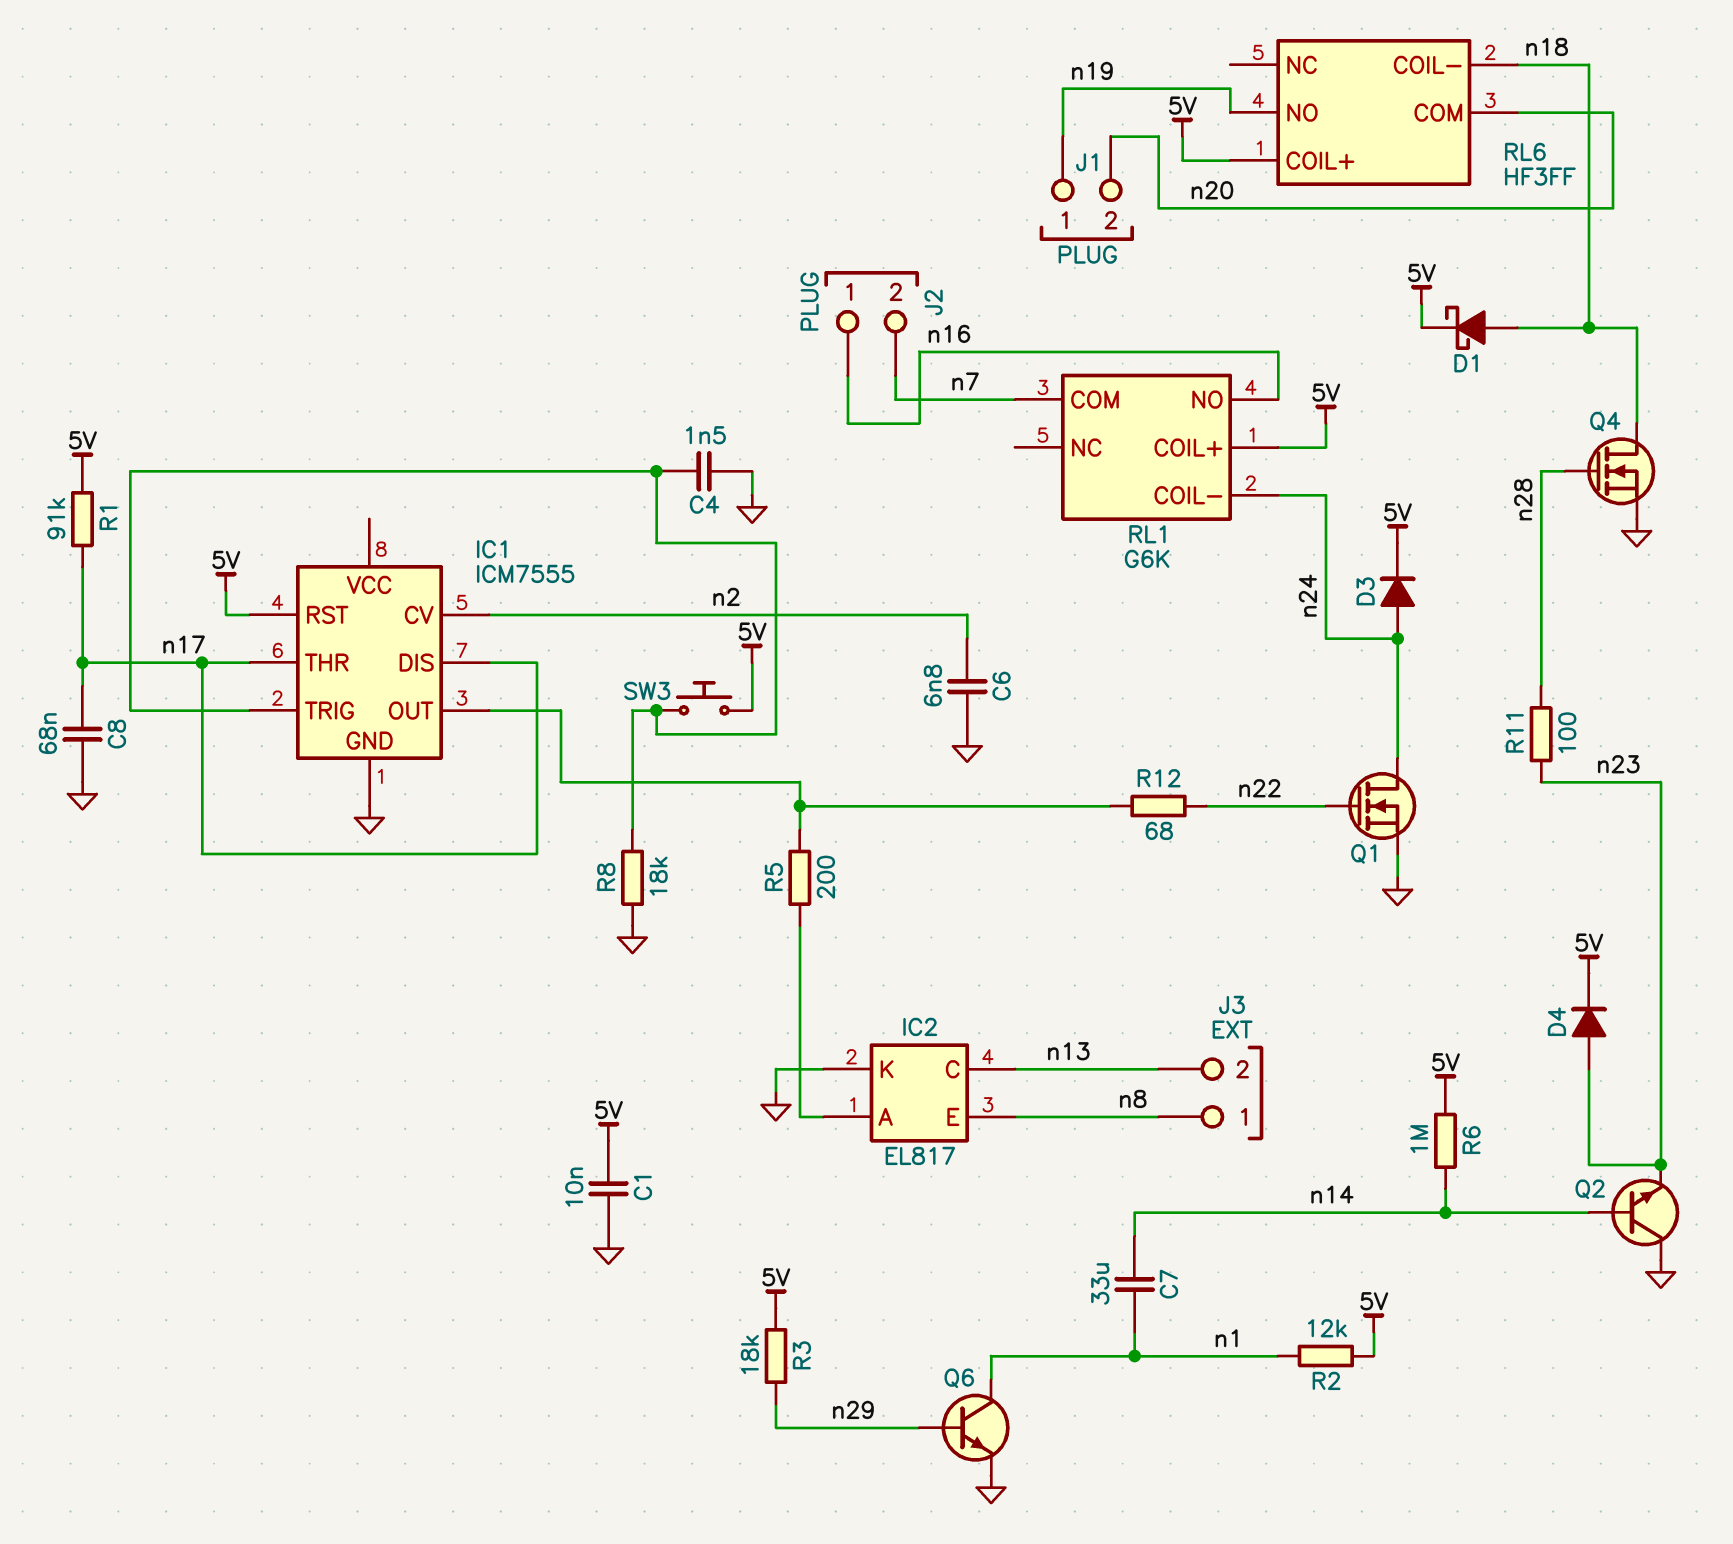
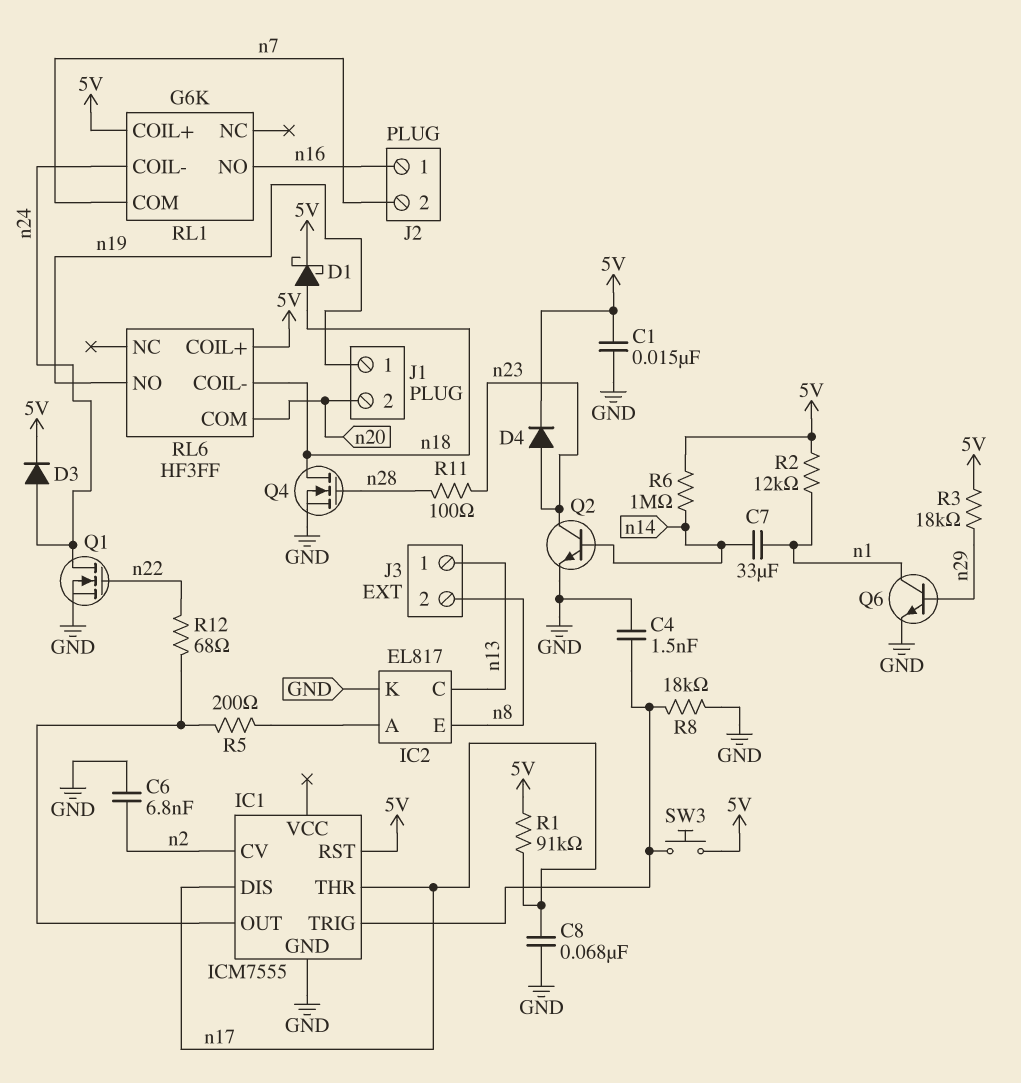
C1: 10nF (5V, GND) -> 15nF (5V, GND)
J3 pin 1: n8 -> n13
J3 pin 2: n13 -> n8
Q2: NPN (B n14, C GND, E n23) -> NPN (B n14, C n23, E GND)

